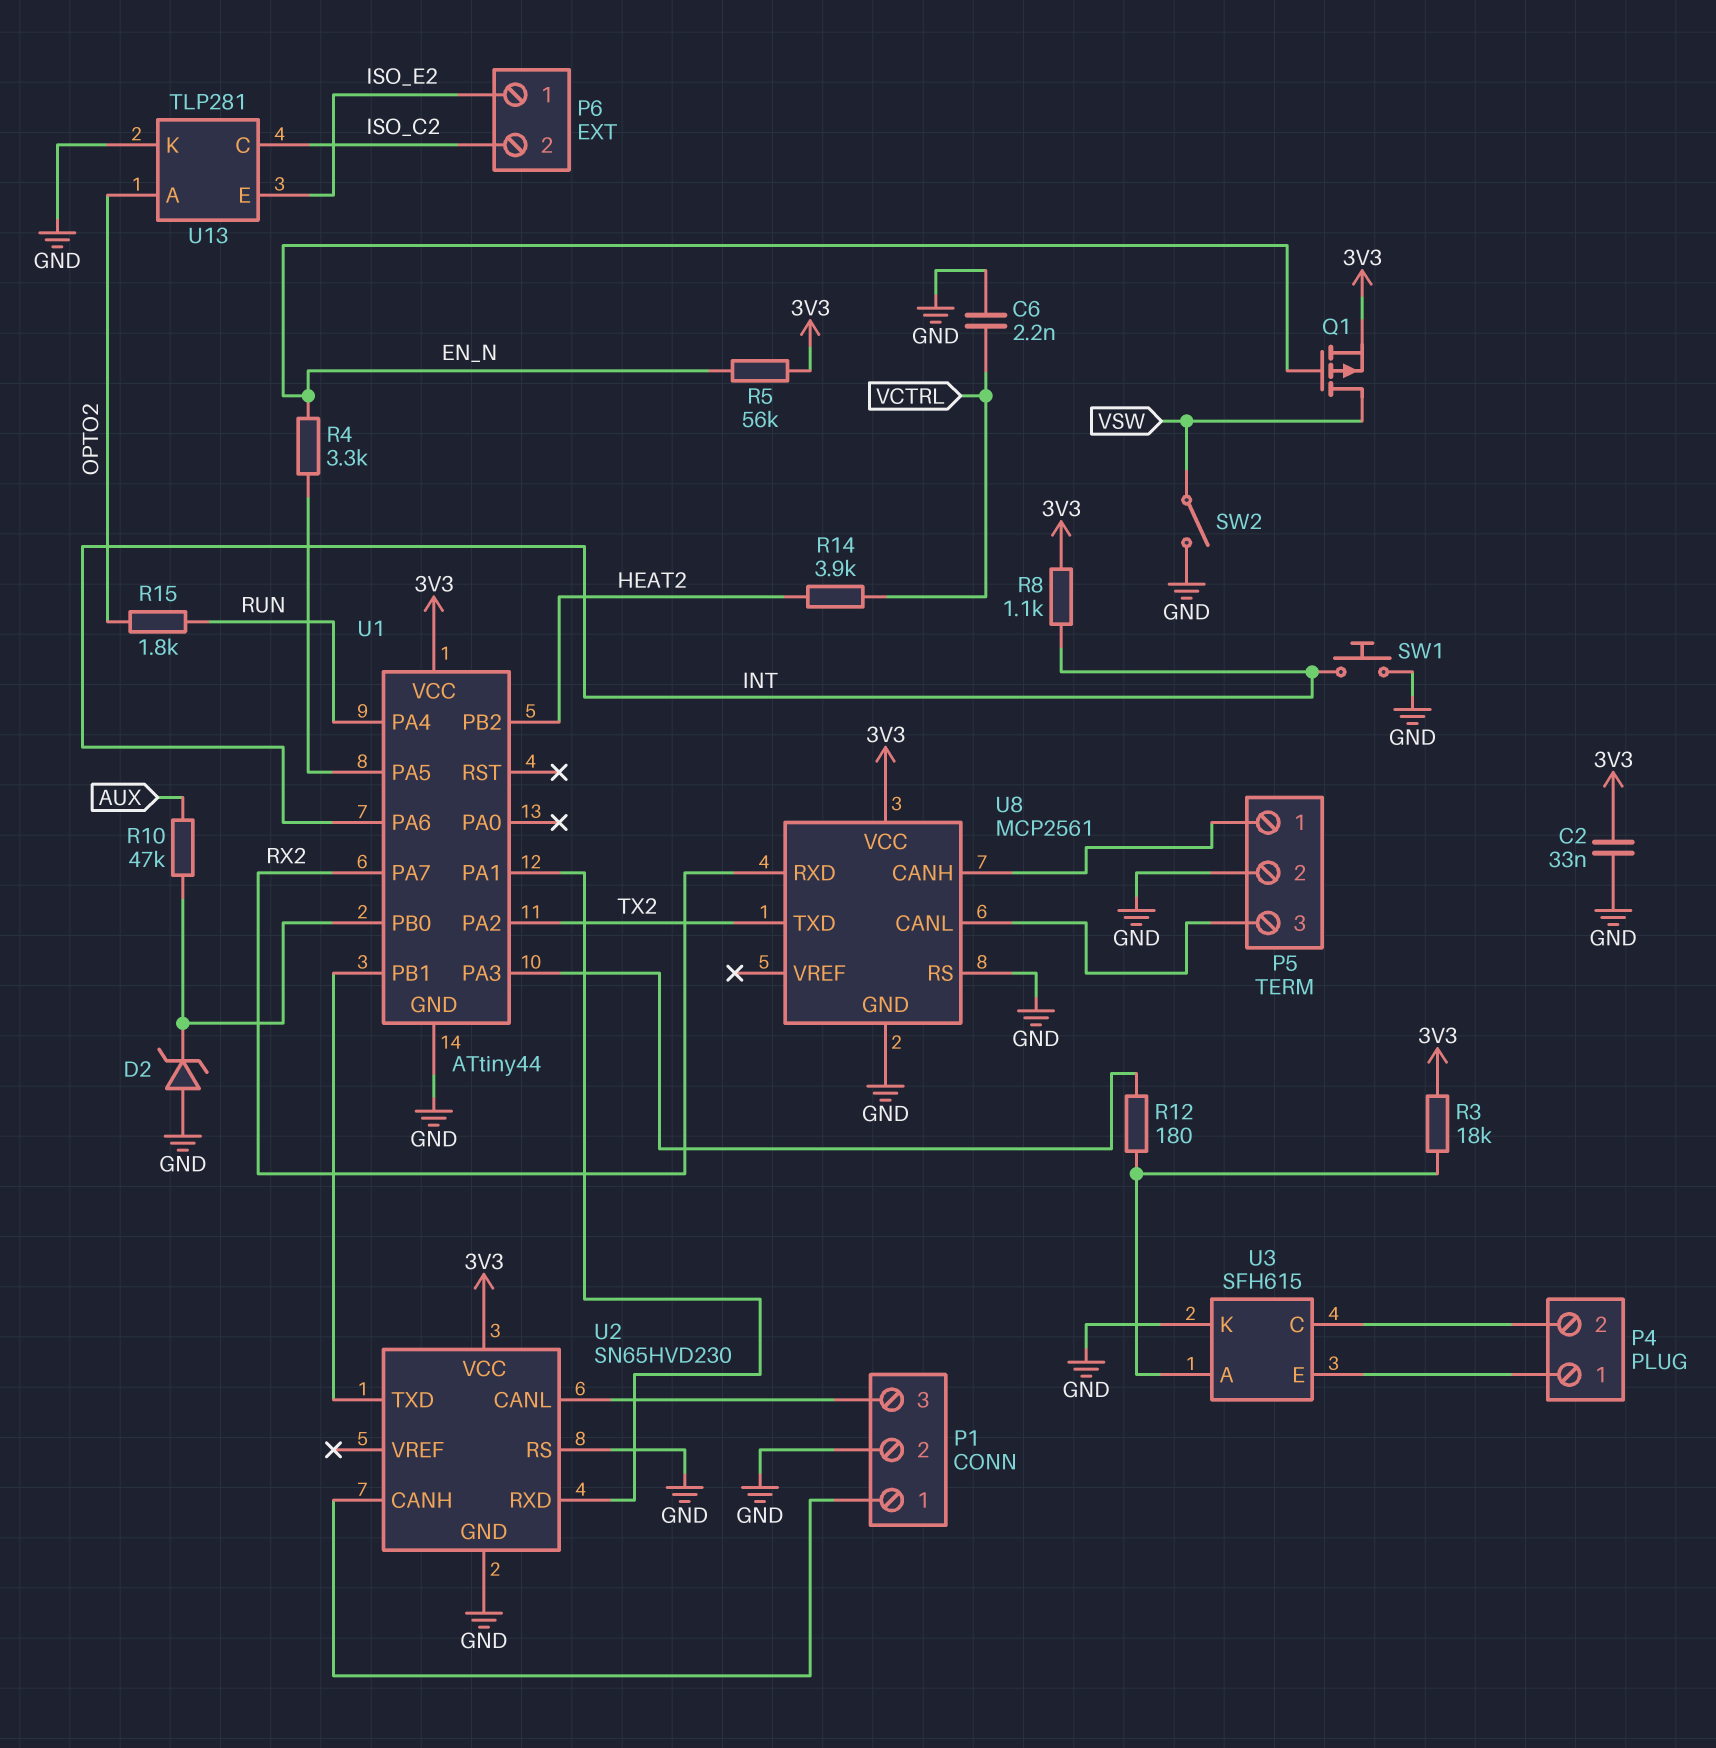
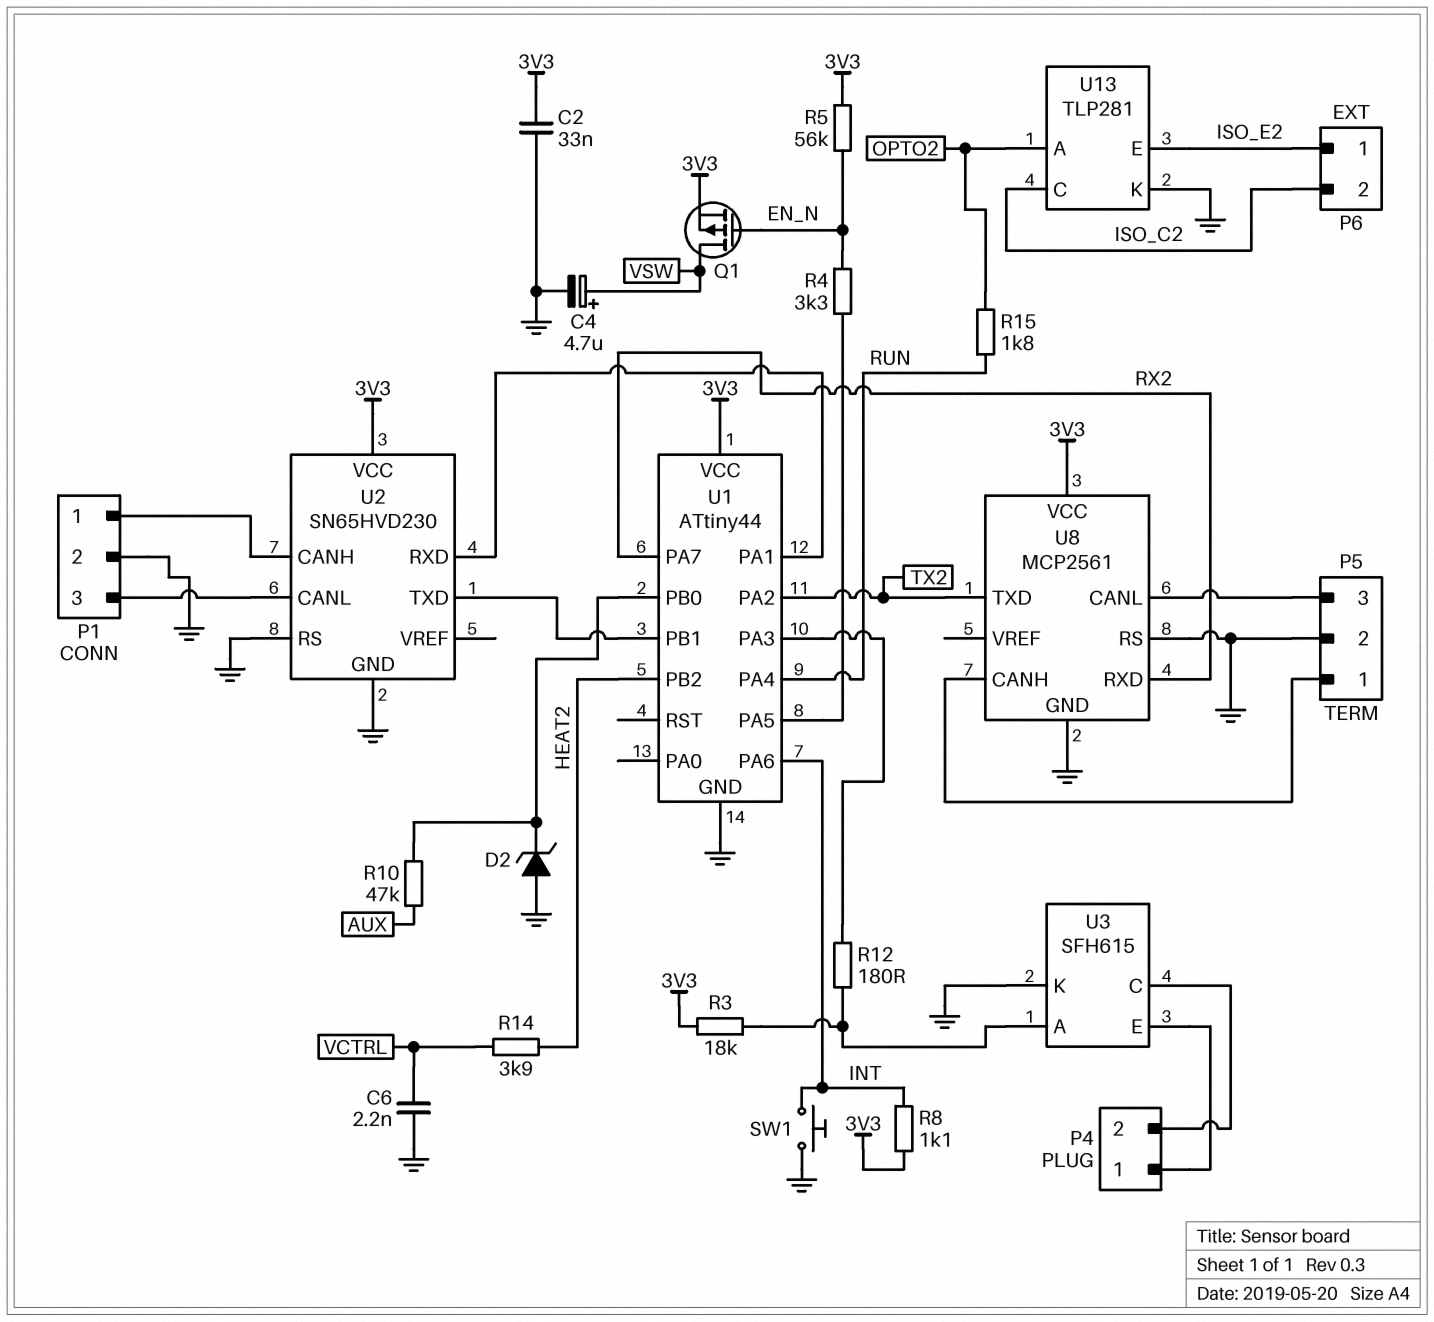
C4: none -> 4.7uF (plus VSW, minus GND)
SW2: switch (GND, VSW) -> none

